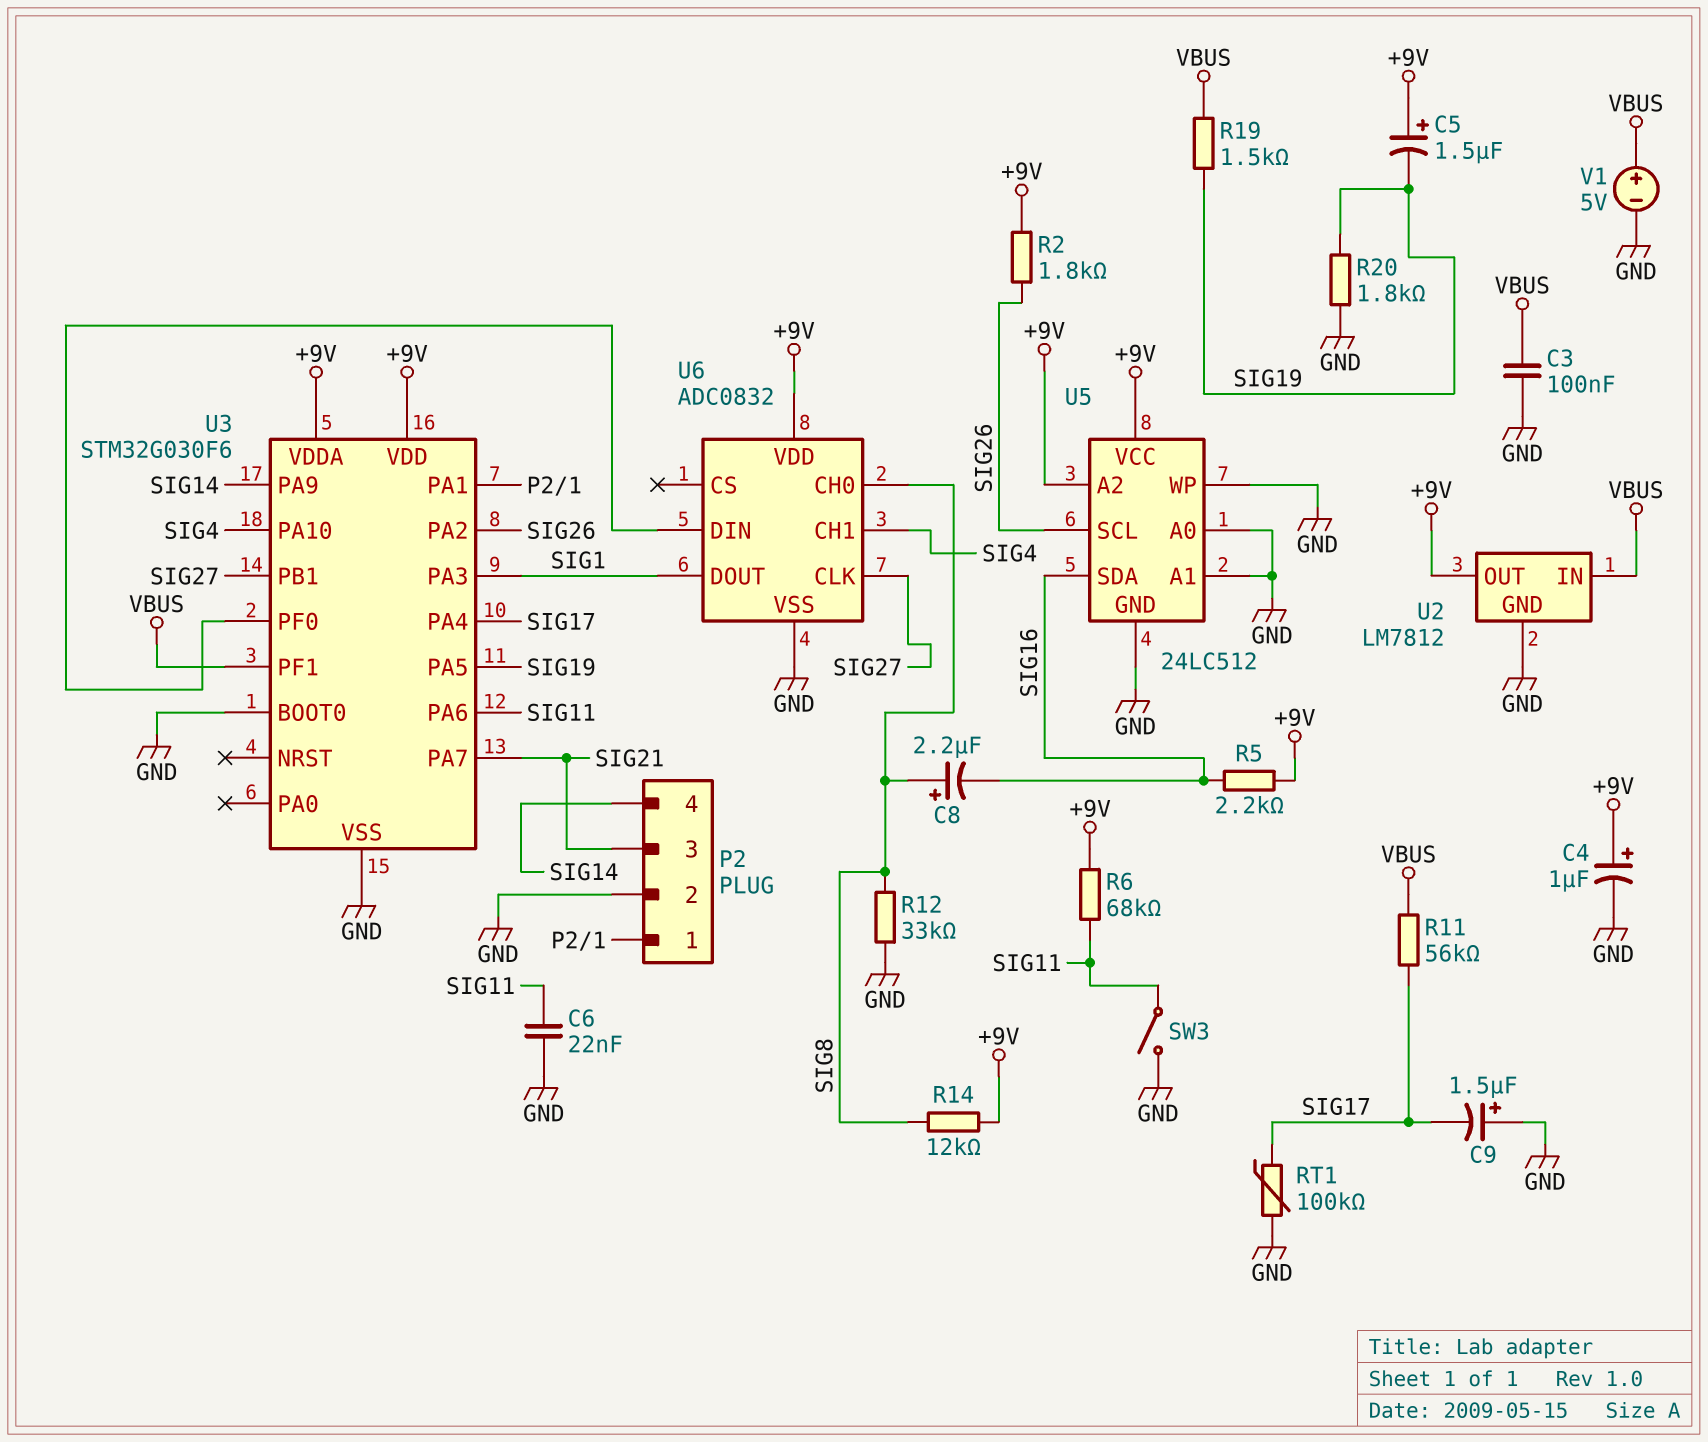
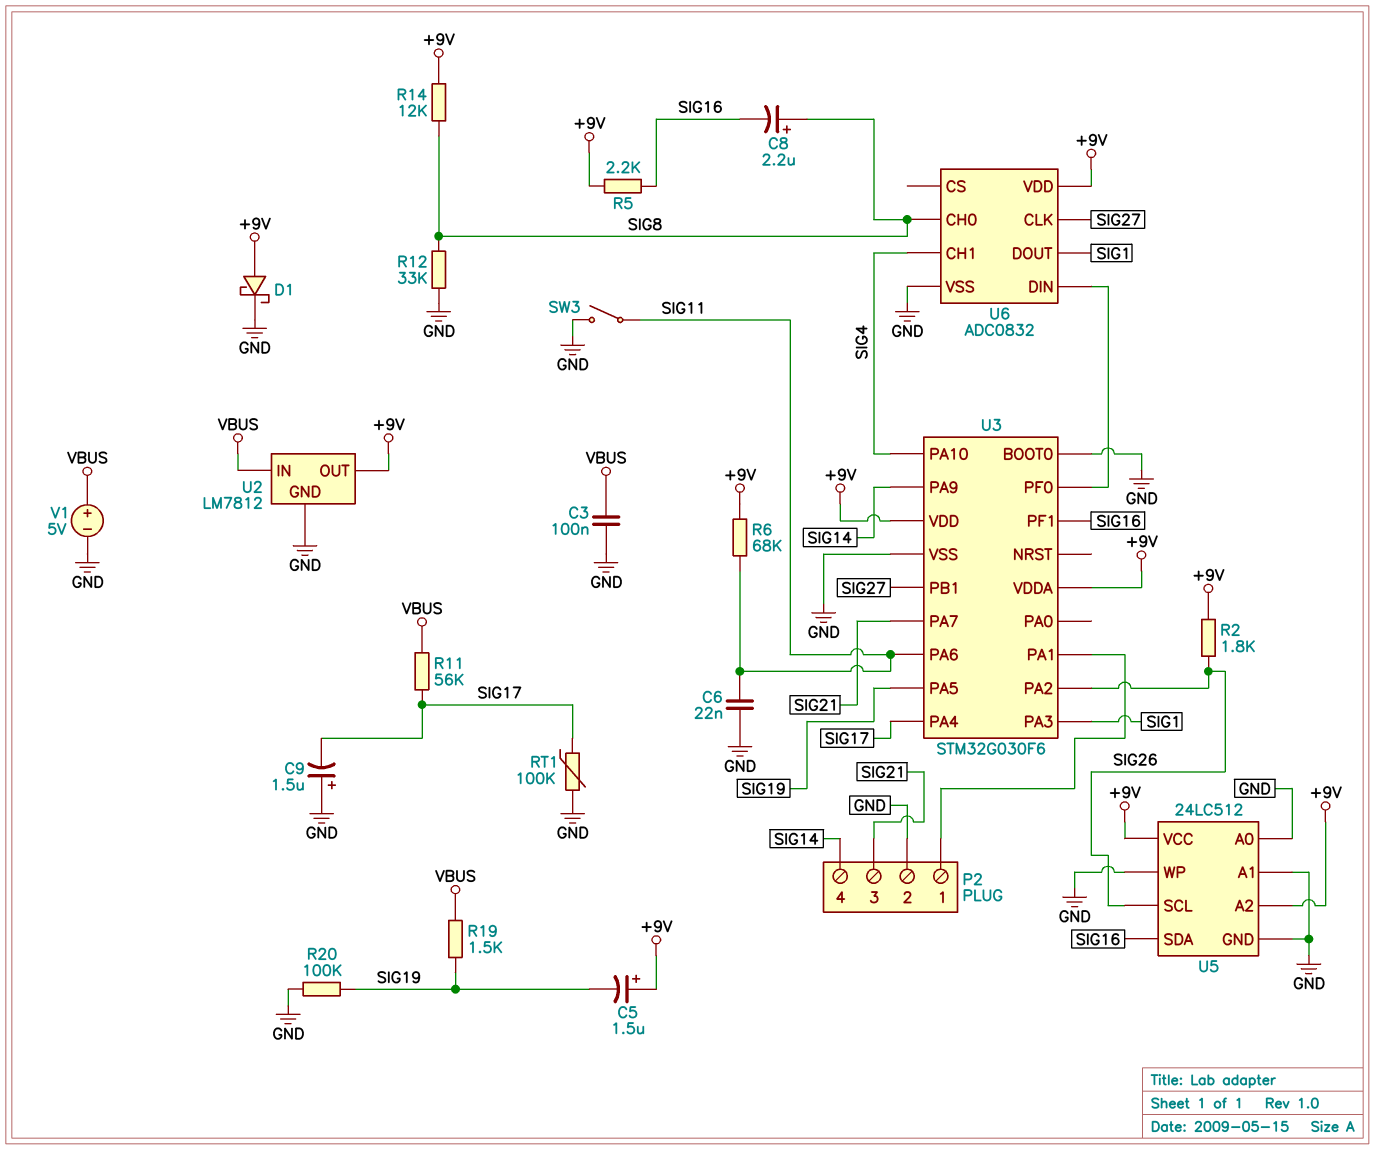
C4: 1uF (plus +9V, minus GND) -> none
D1: none -> schottky (A +9V, K GND)
R20: 1.8k (GND, SIG19) -> 100k (GND, SIG19)
U3 pin PF1: VBUS -> SIG16

